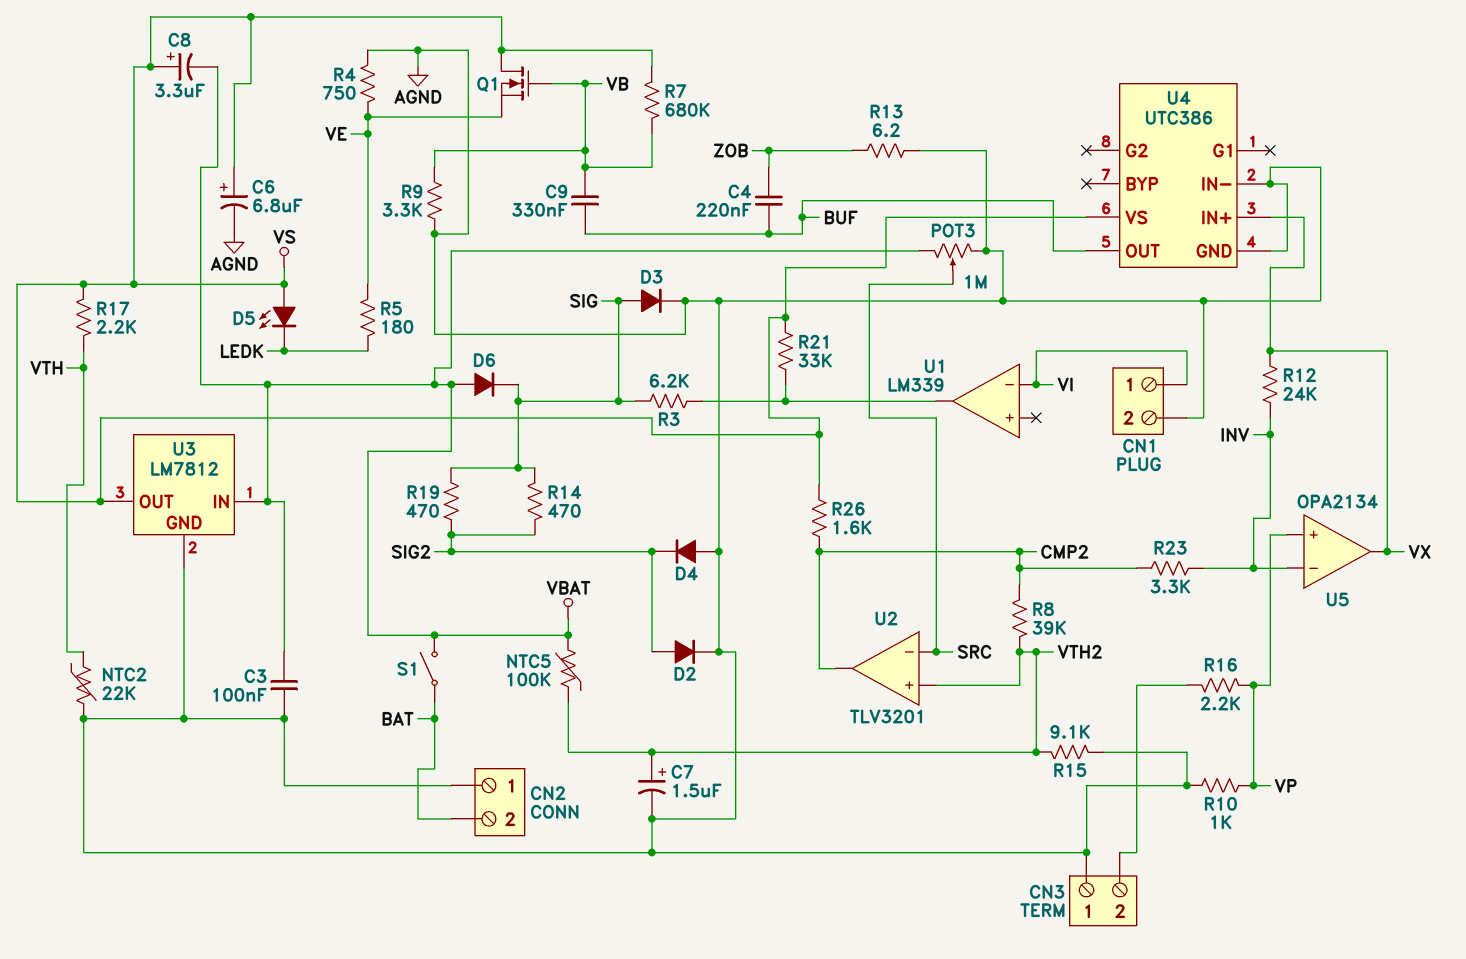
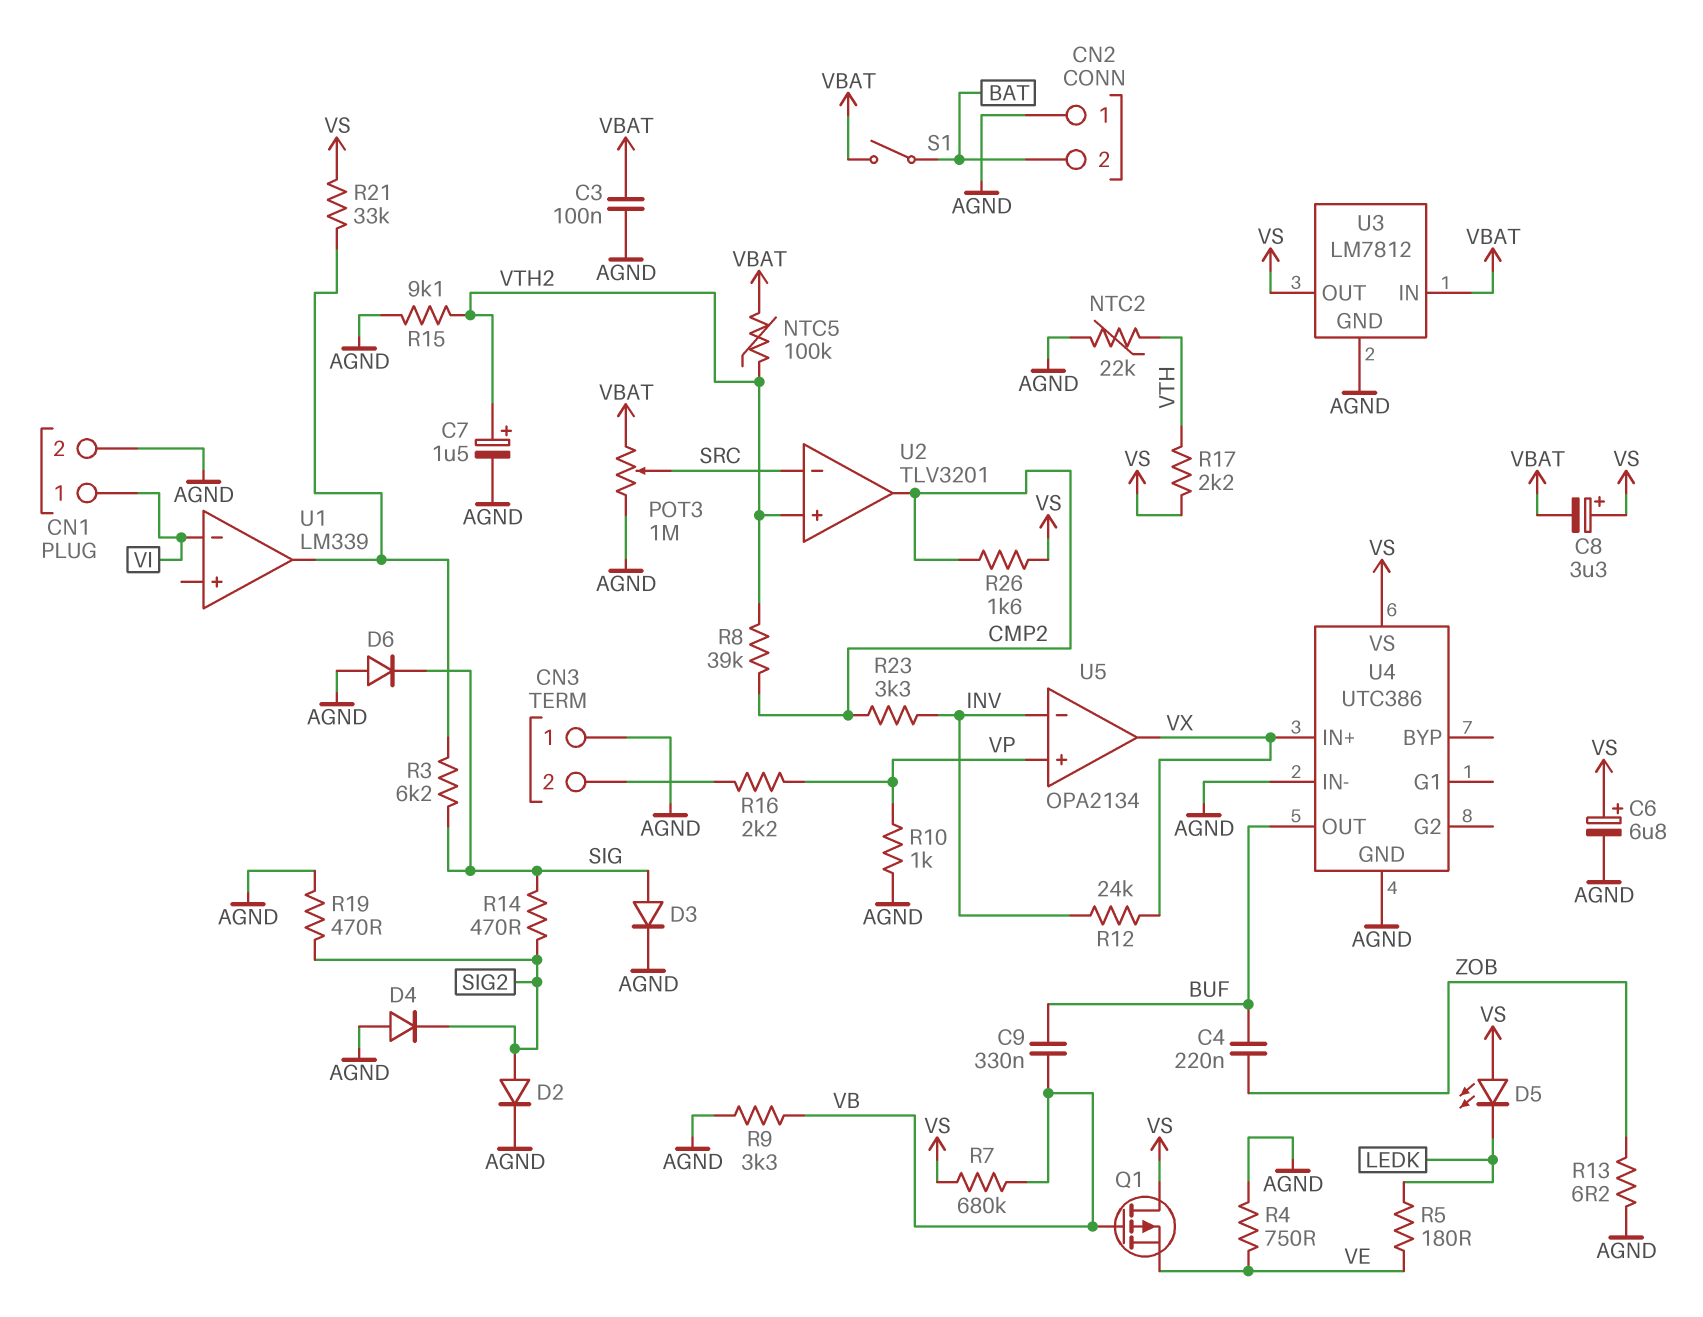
D6: diode (A VBAT, K SIG) -> diode (A AGND, K SIG)
Q1: NMOS (G VB, D VS, S VE) -> PMOS (G VB, D VS, S VE)
R19: 470 (SIG, SIG2) -> 470 (AGND, SIG2)

